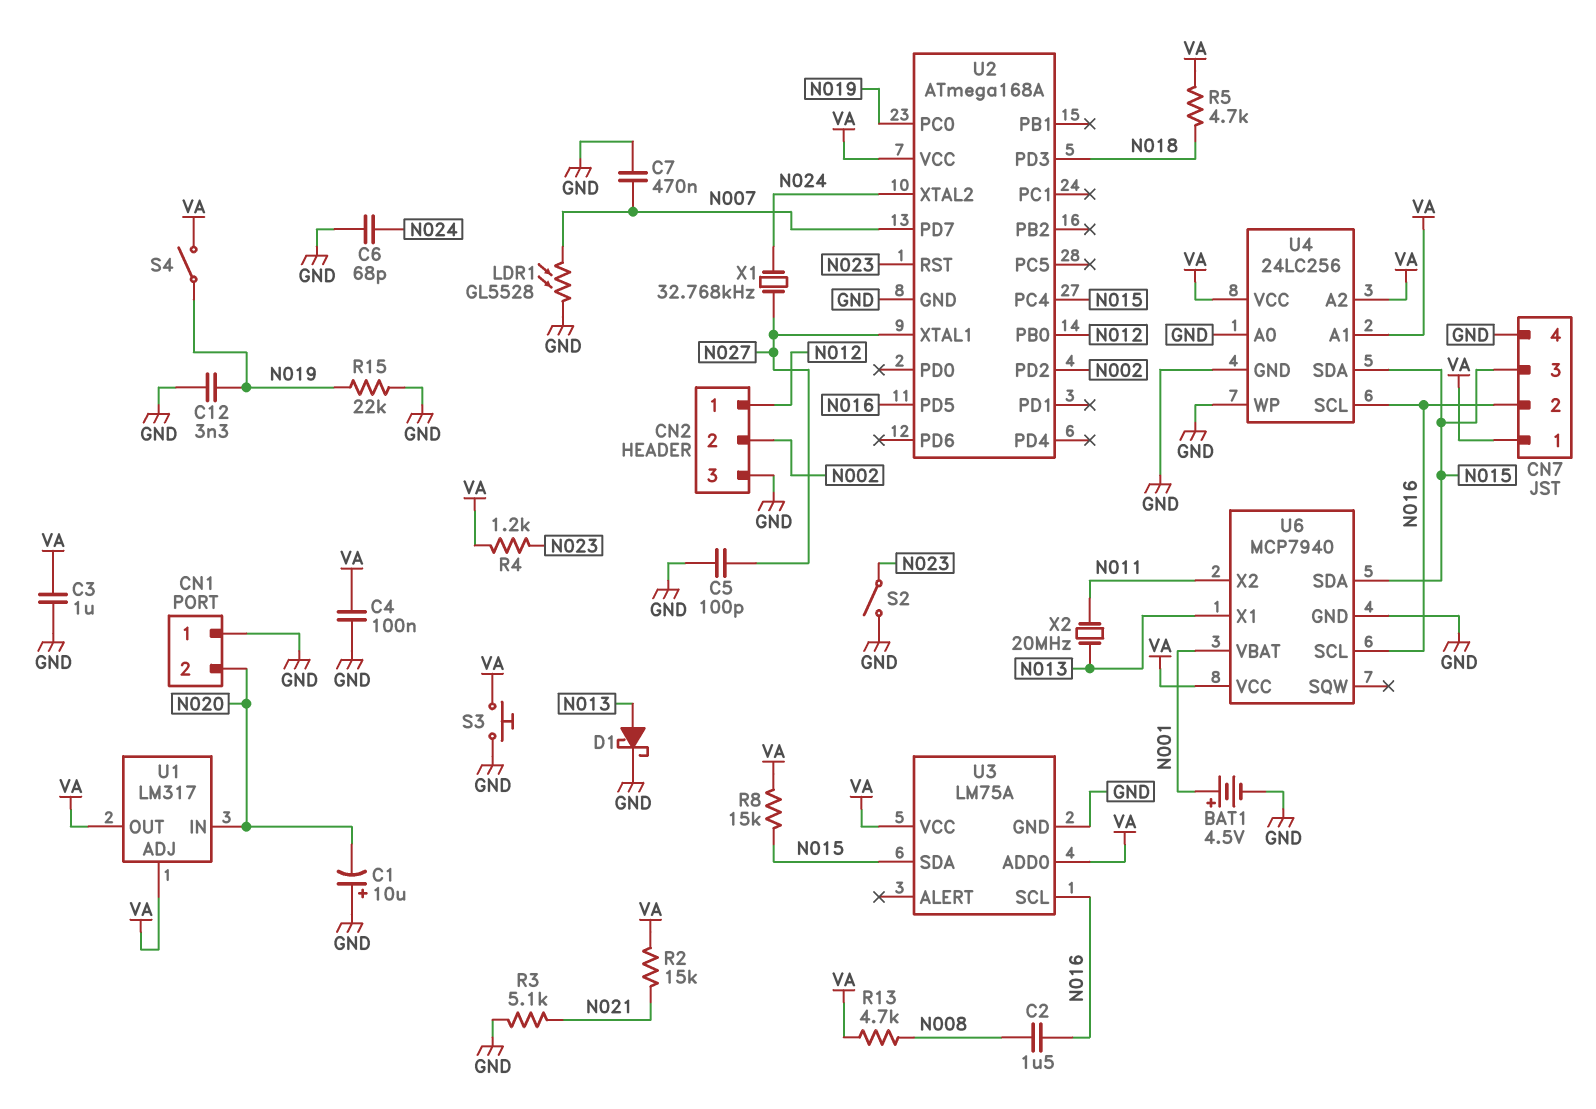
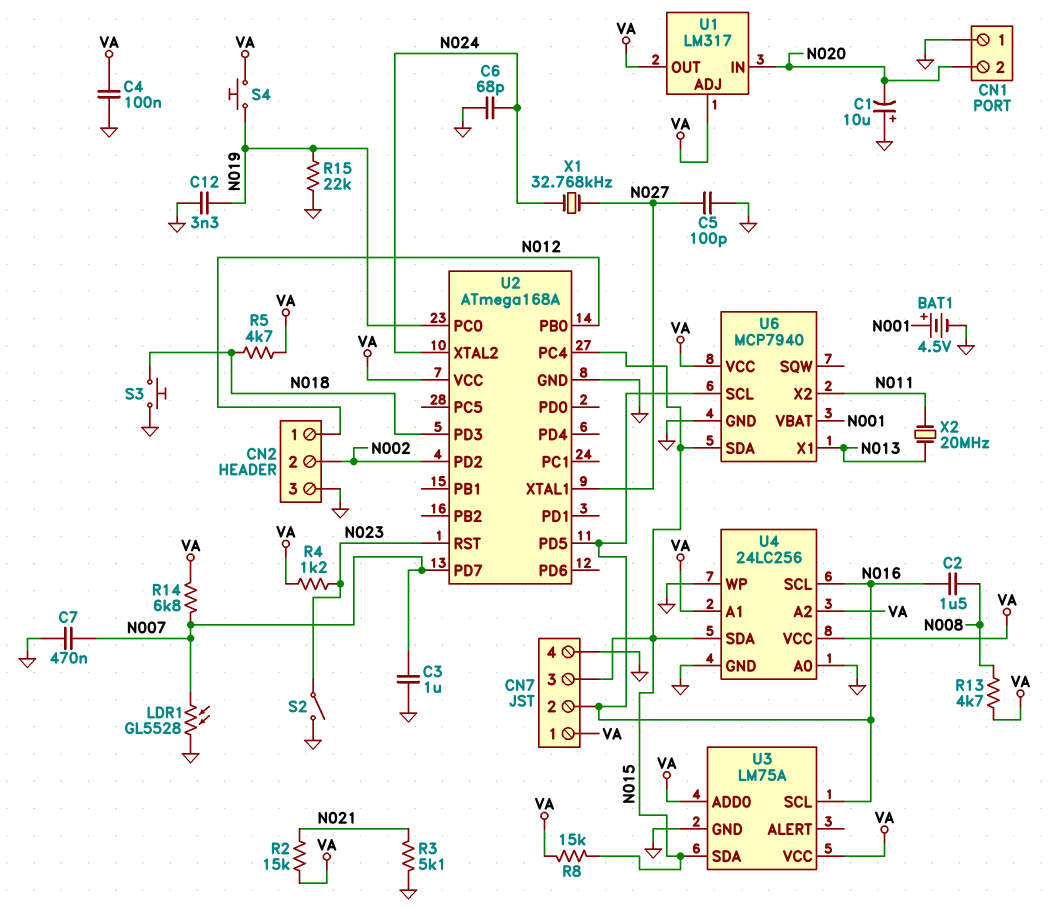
C3: 1uF (GND, VA) -> 1uF (GND, N007)
D1: schottky (A N013, K GND) -> none
R14: none -> 6.8k (N007, VA)
S3: button (GND, VA) -> button (GND, N018)
S4: switch (N019, VA) -> button (N019, VA)

